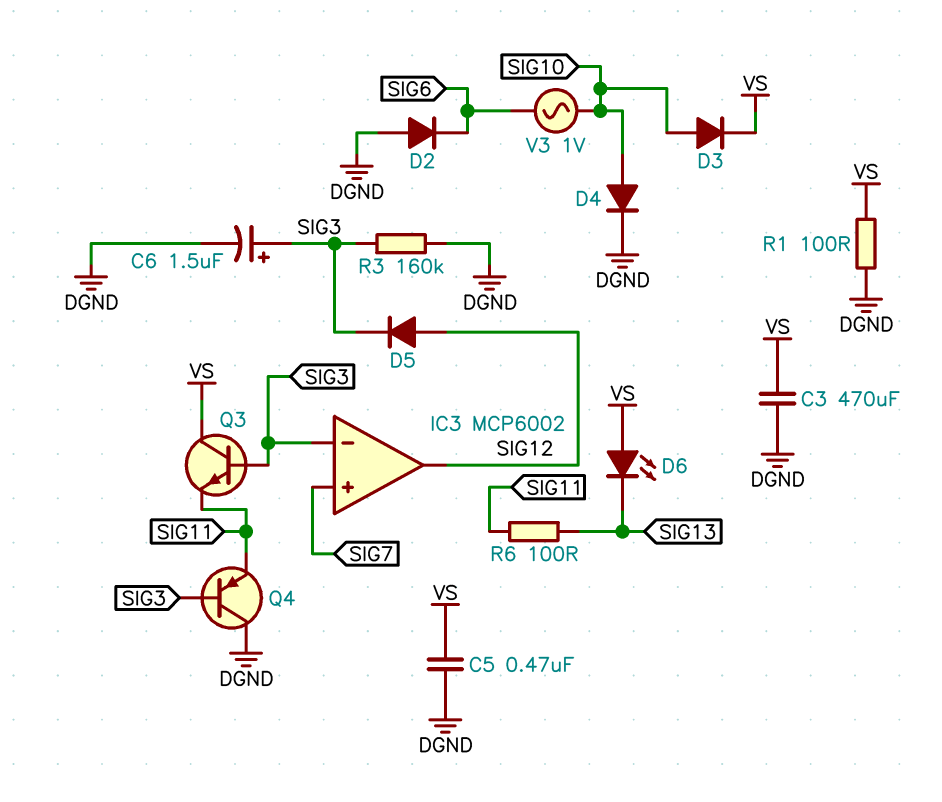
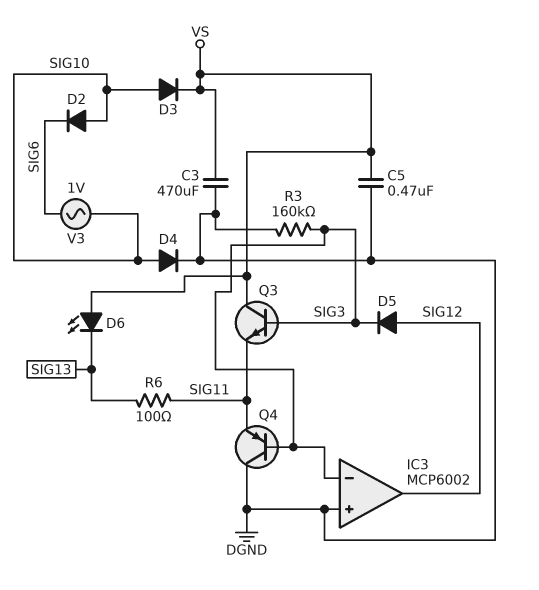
C6: 1.5uF (plus SIG3, minus DGND) -> none
D2: diode (A DGND, K SIG6) -> diode (A SIG10, K SIG6)
IC3 pin in+: SIG7 -> DGND
R1: 100 (DGND, VS) -> none

